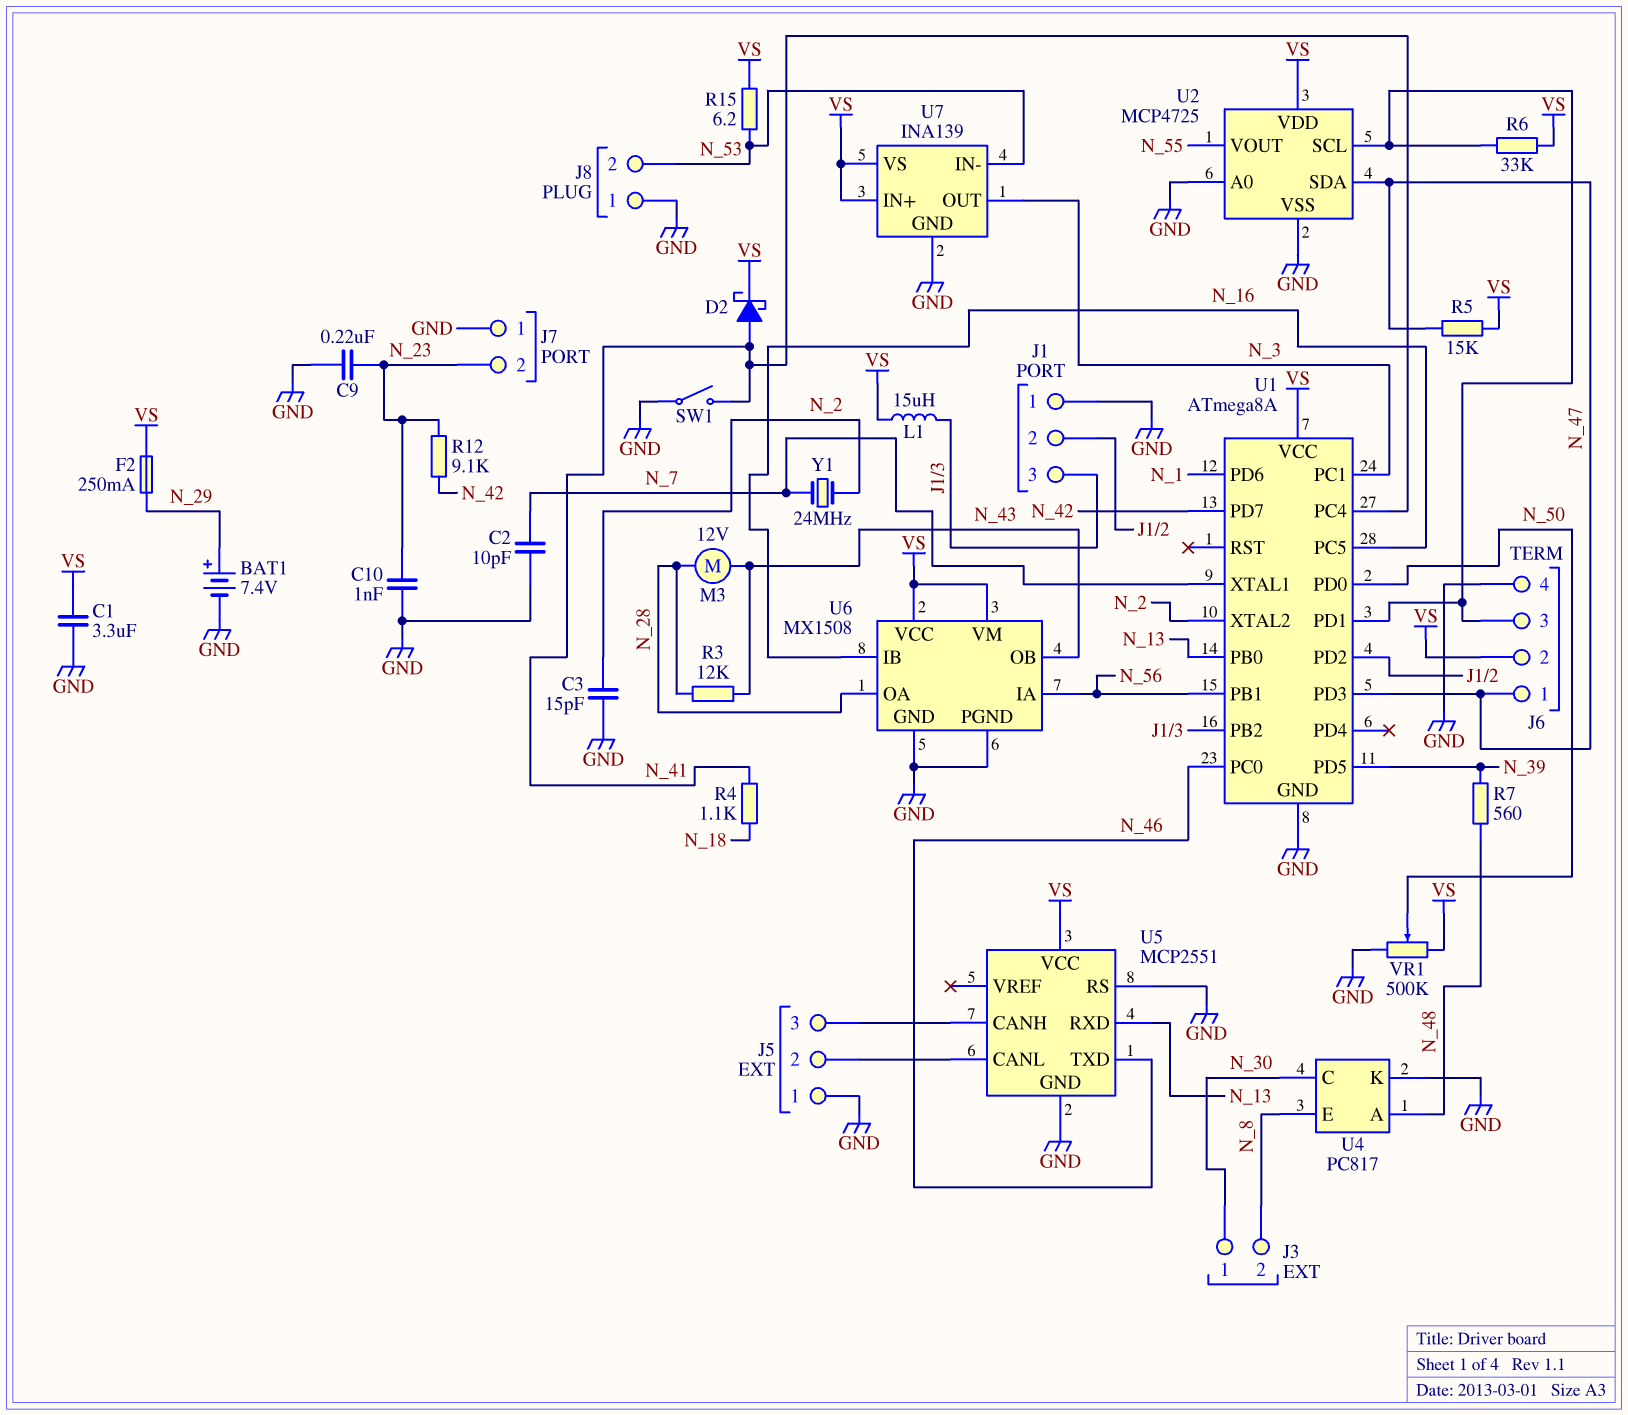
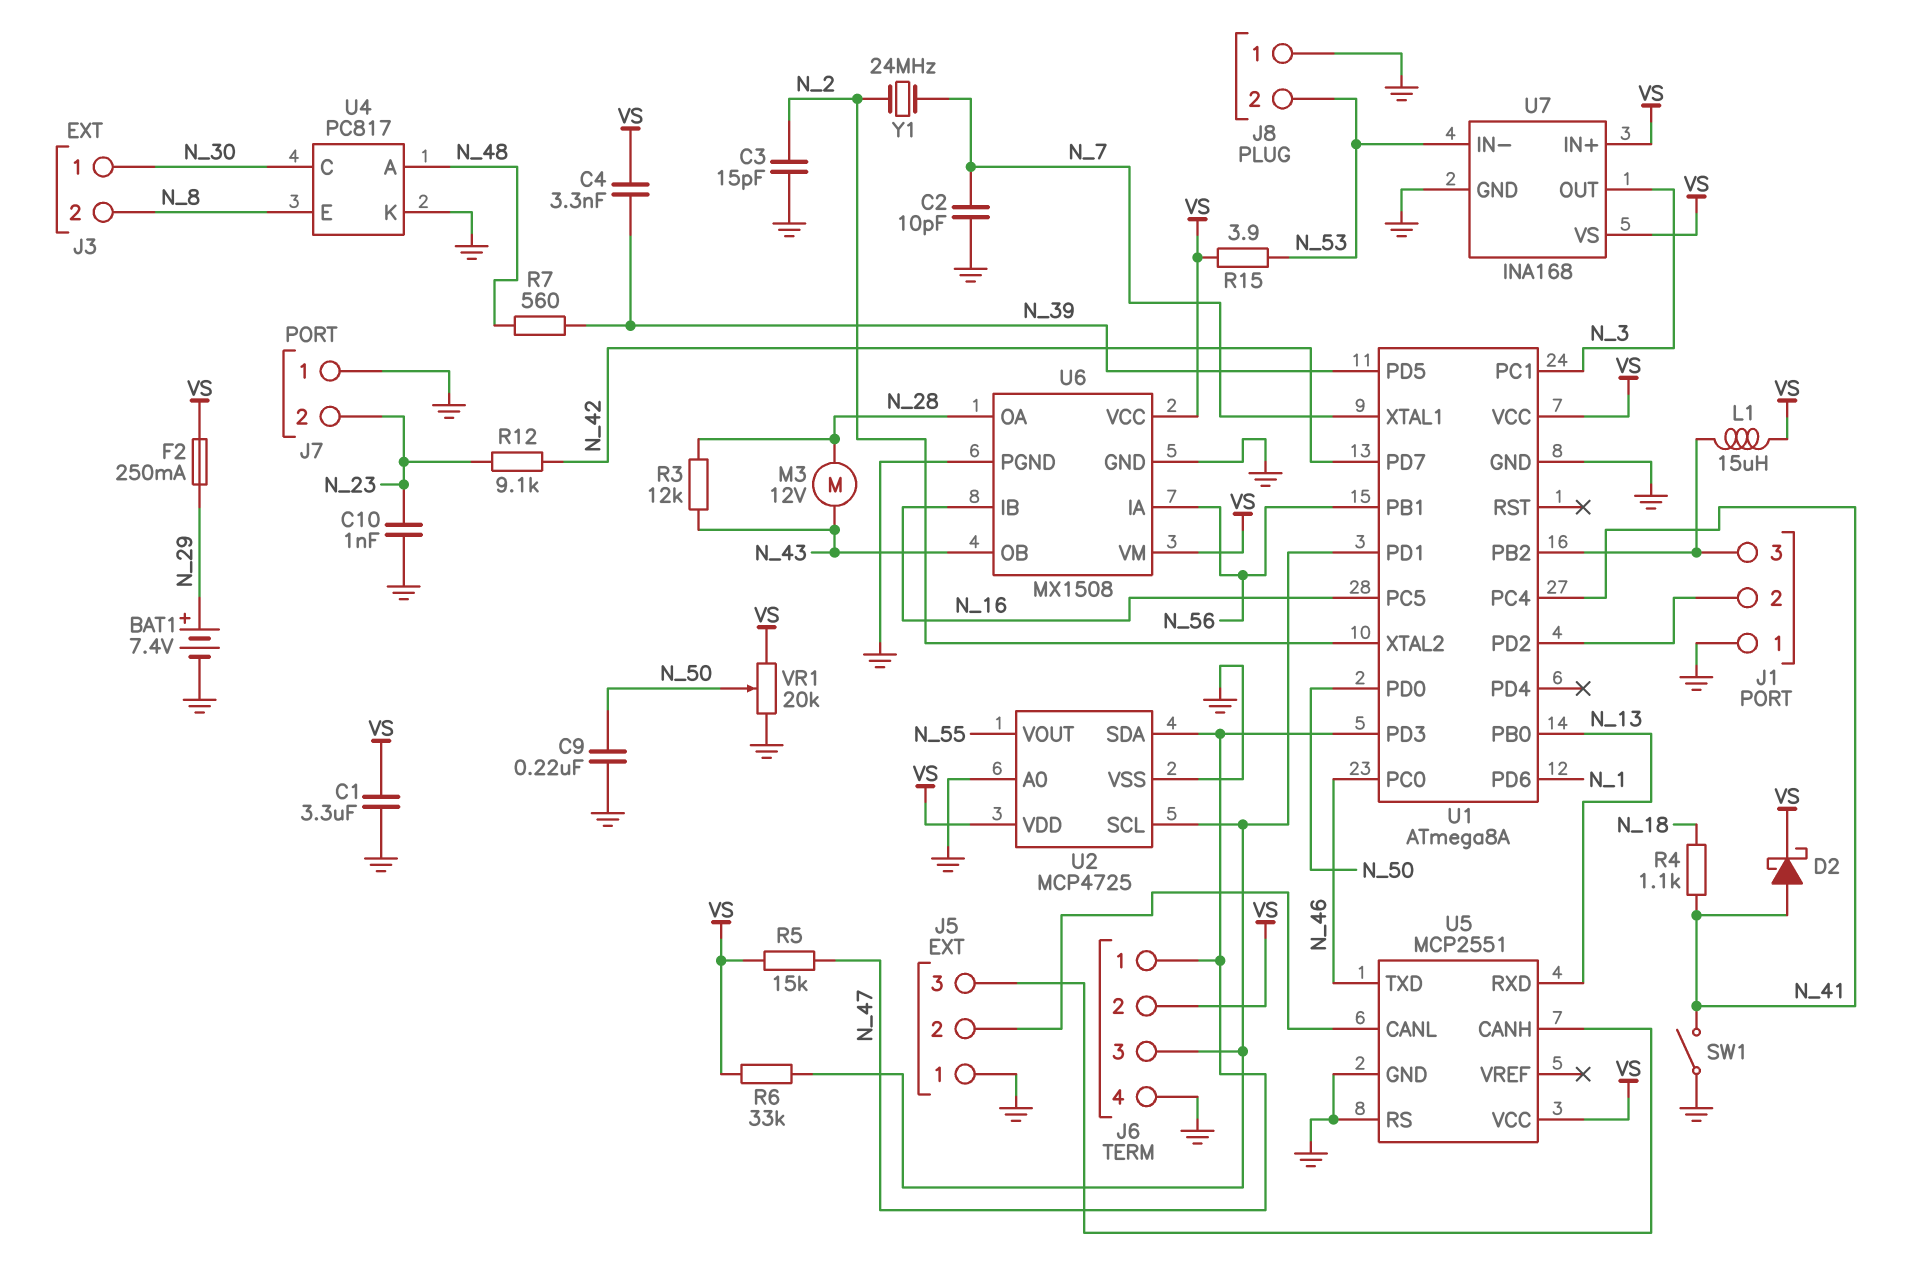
C4: none -> 3.3nF (N_39, VS)
C9: 220nF (GND, N_23) -> 220nF (GND, N_50)
R15: 6.2 (N_53, VS) -> 3.9 (N_53, VS)
U7: INA139 -> INA168
VR1: 500k (GND, VS, wiper N_50) -> 20k (GND, VS, wiper N_50)

